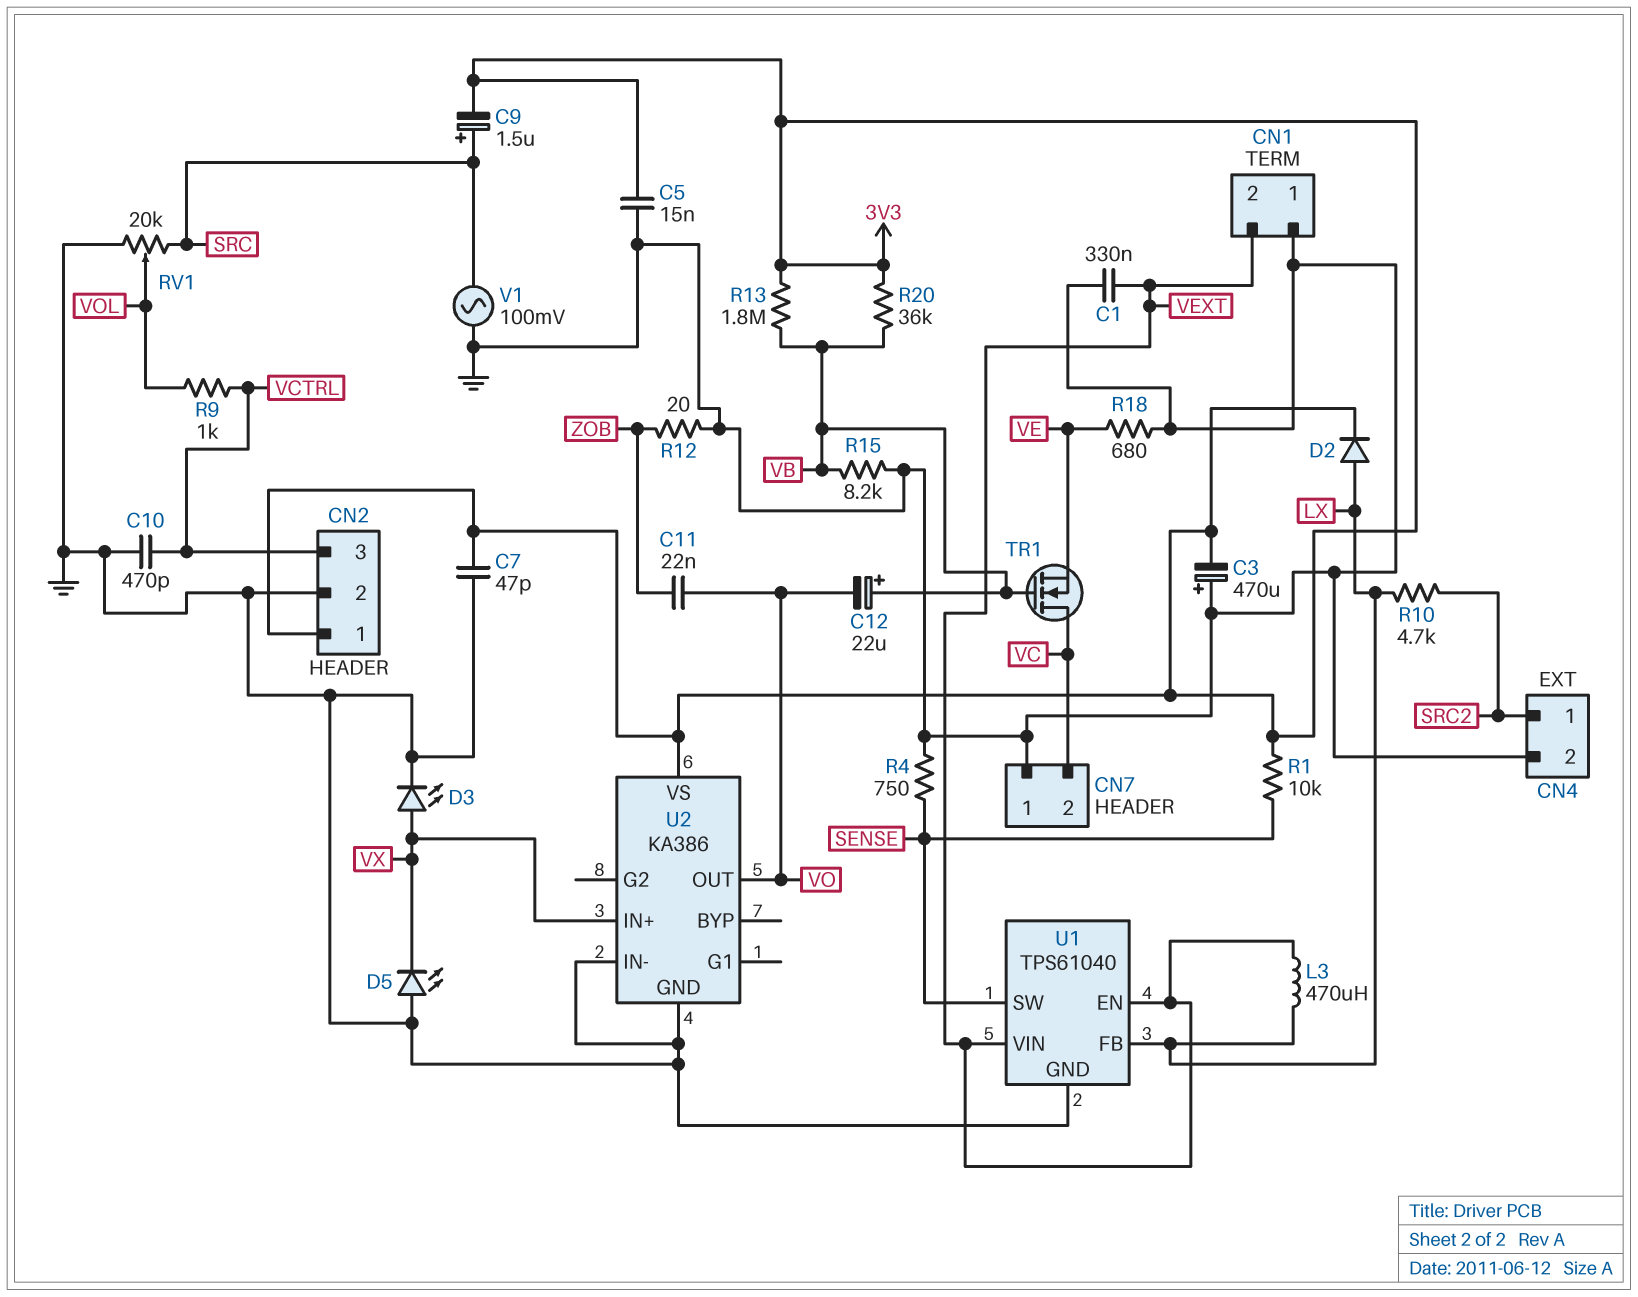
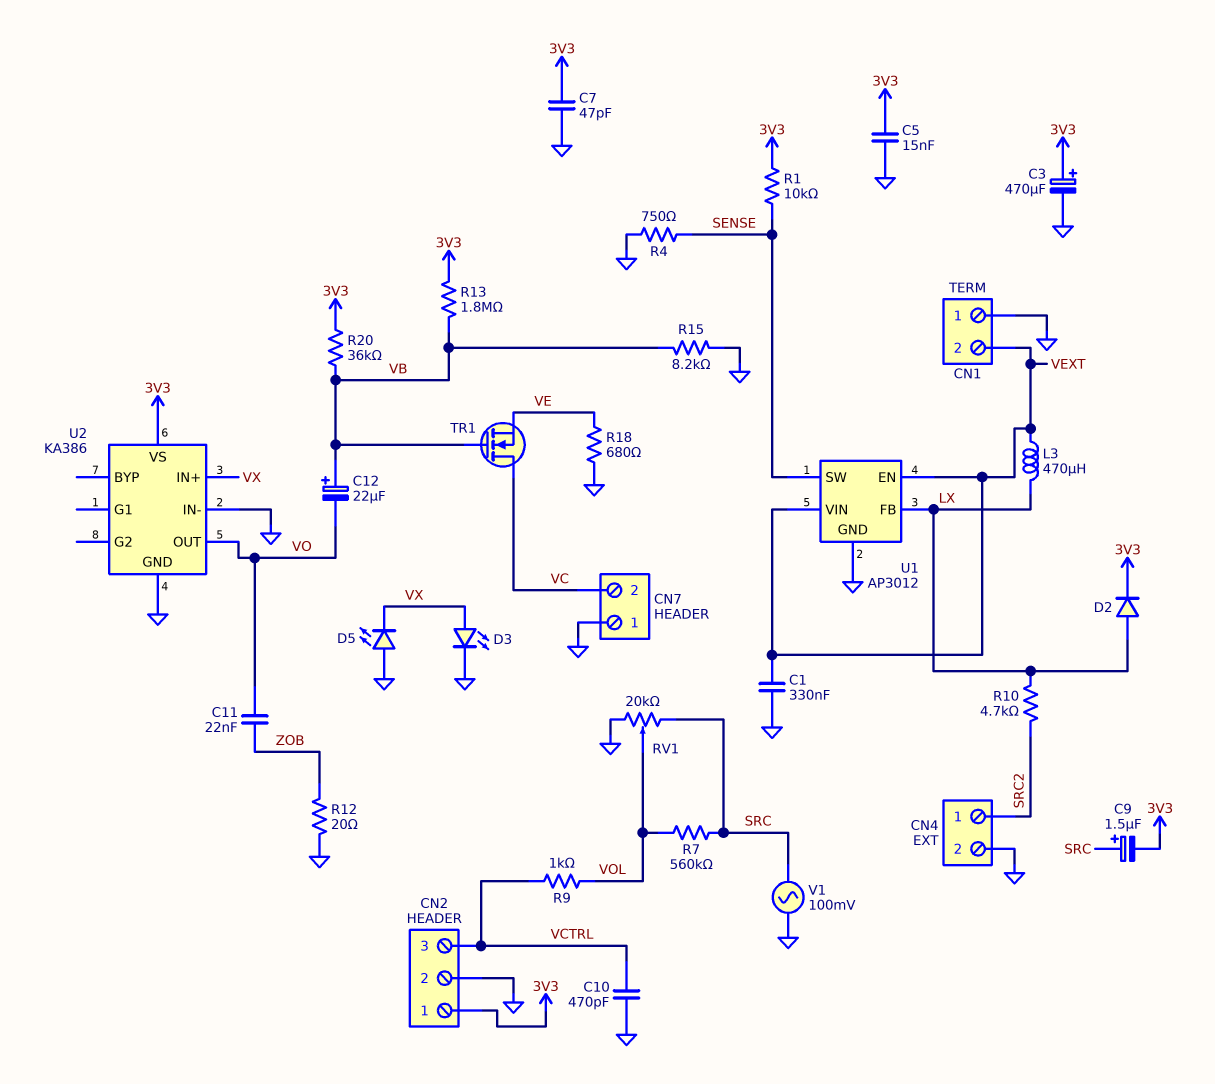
C3: 470uF (plus GND, minus 3V3) -> 470uF (plus 3V3, minus GND)
R7: none -> 560k (SRC, VOL)
U1: TPS61040 -> AP3012

